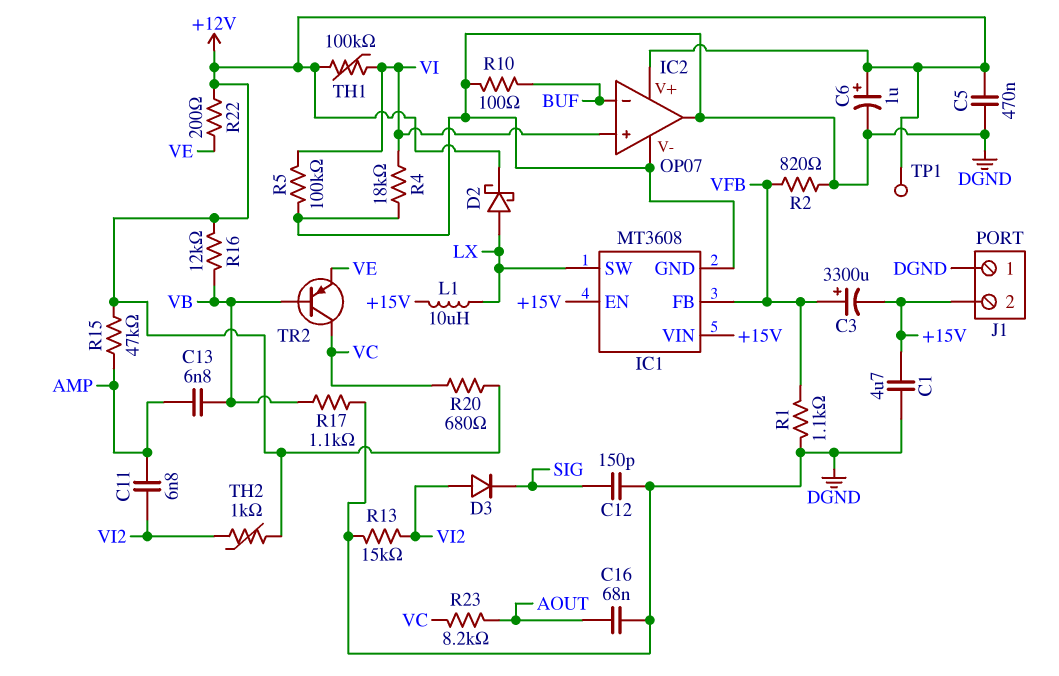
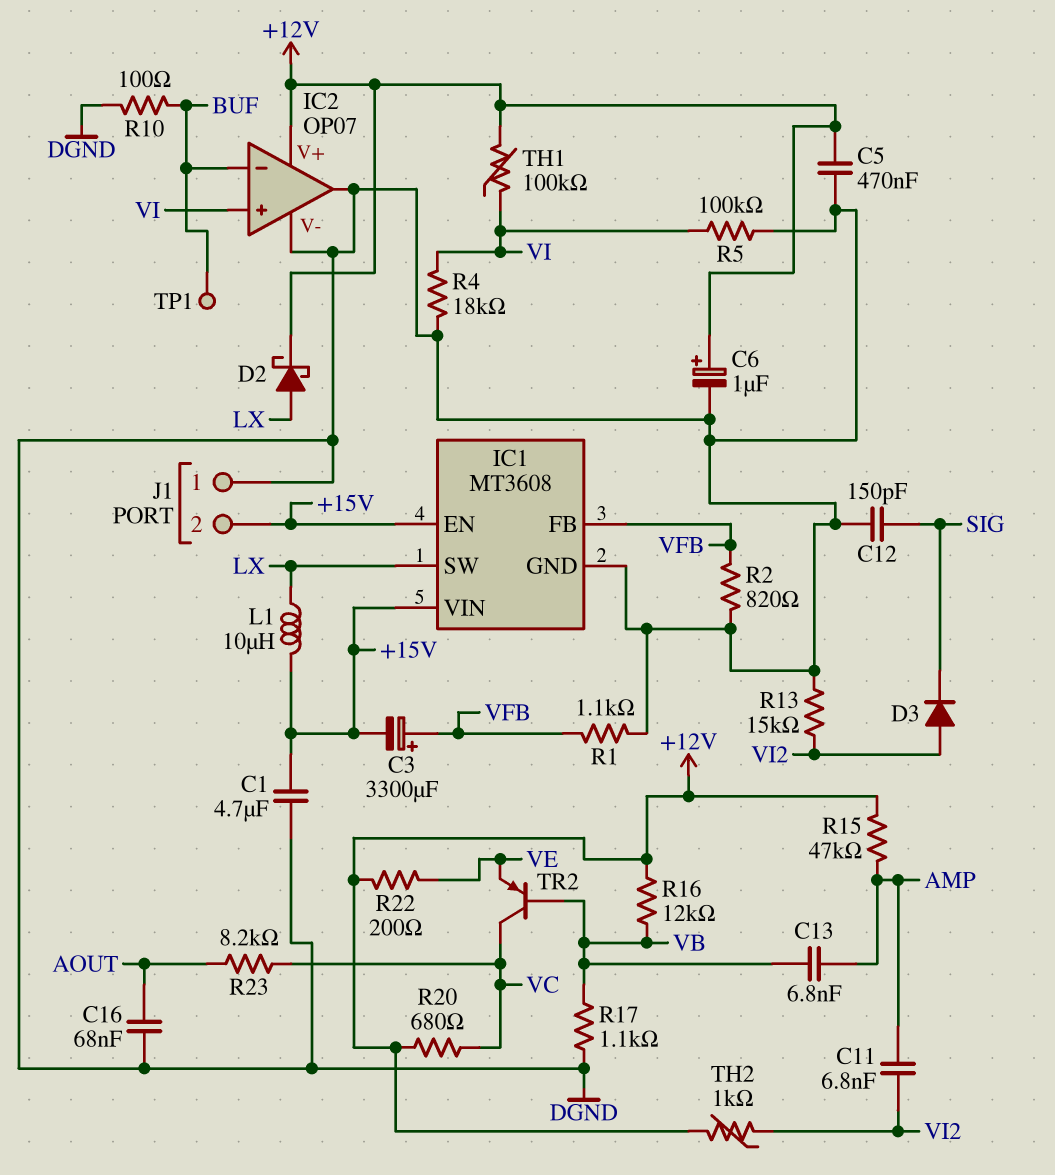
TP1: test point (+12V) -> test point (BUF)

